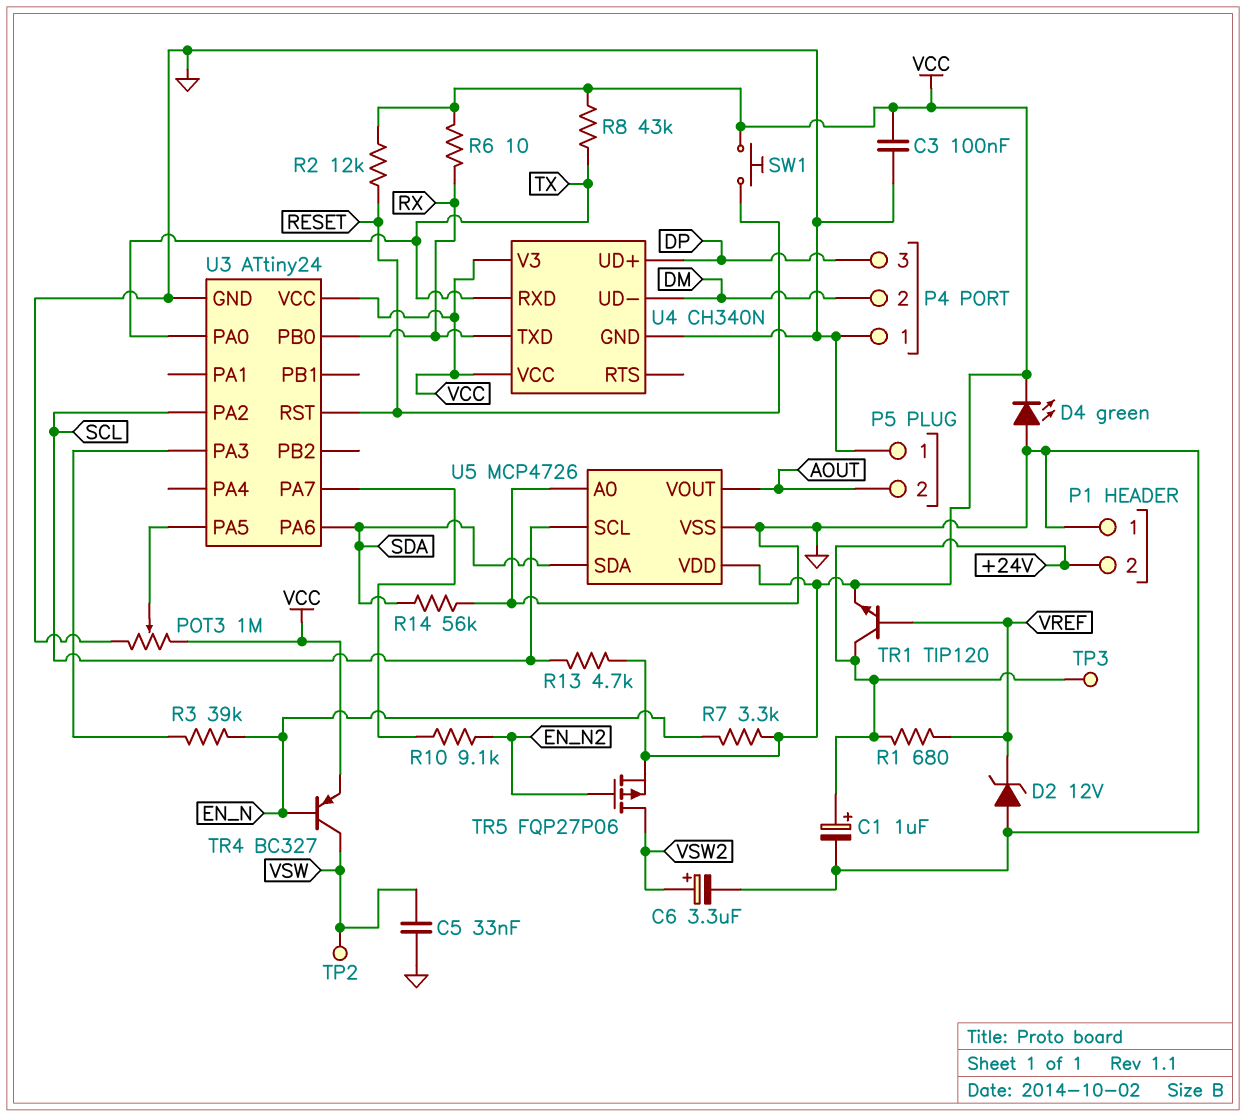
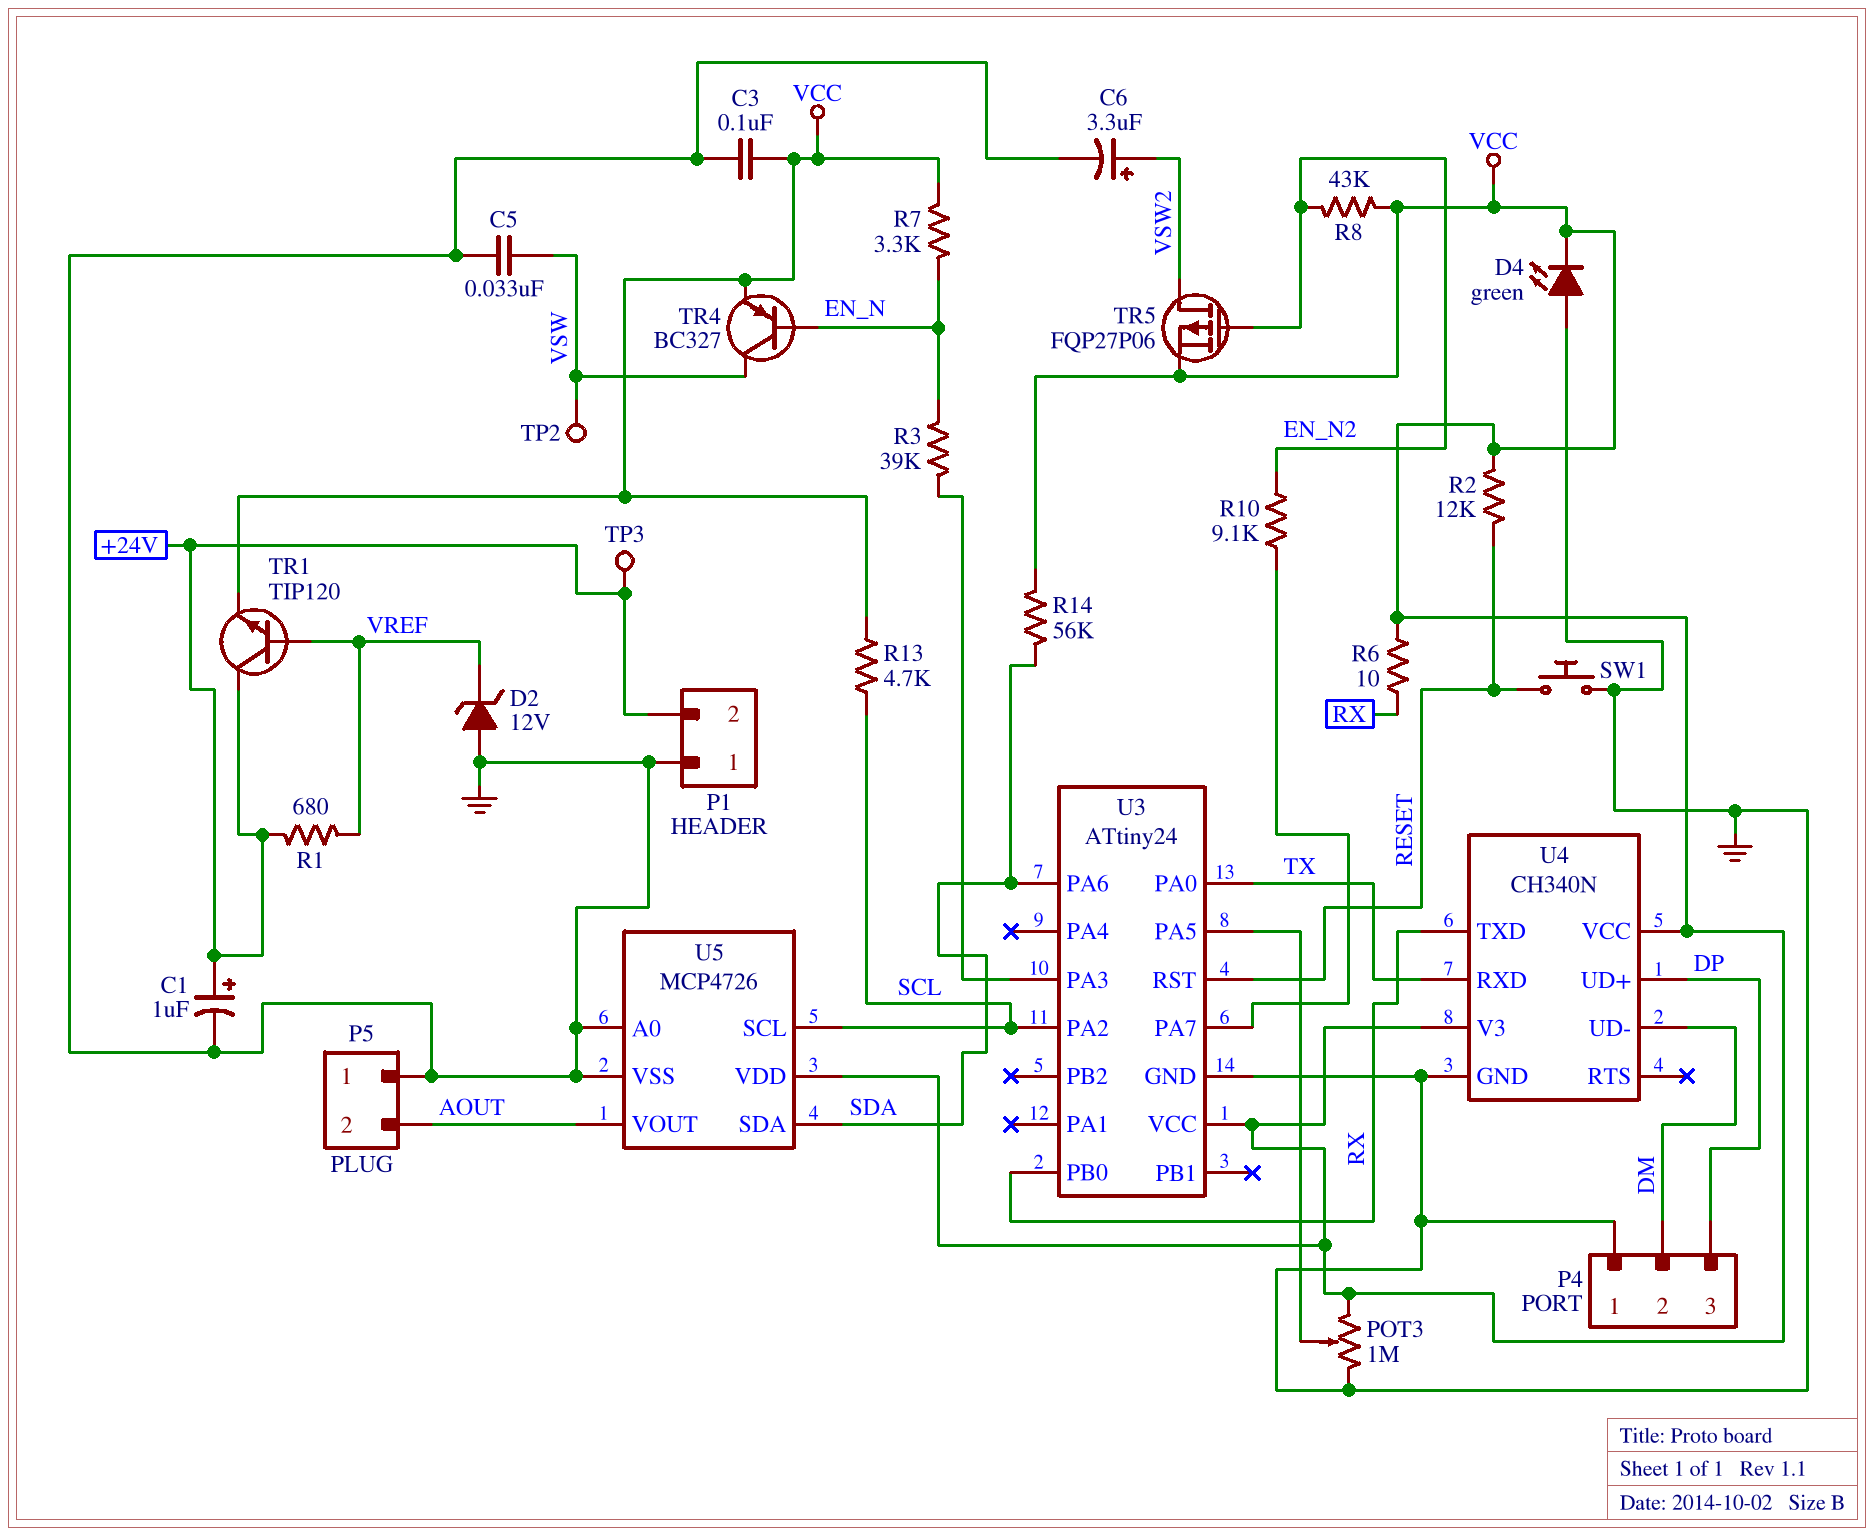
R8: 43k (TX, VCC) -> 43k (EN_N2, VCC)
R14: 56k (GND, SDA) -> 56k (SDA, VCC)
SW1: button (RESET, VCC) -> button (GND, RESET)

